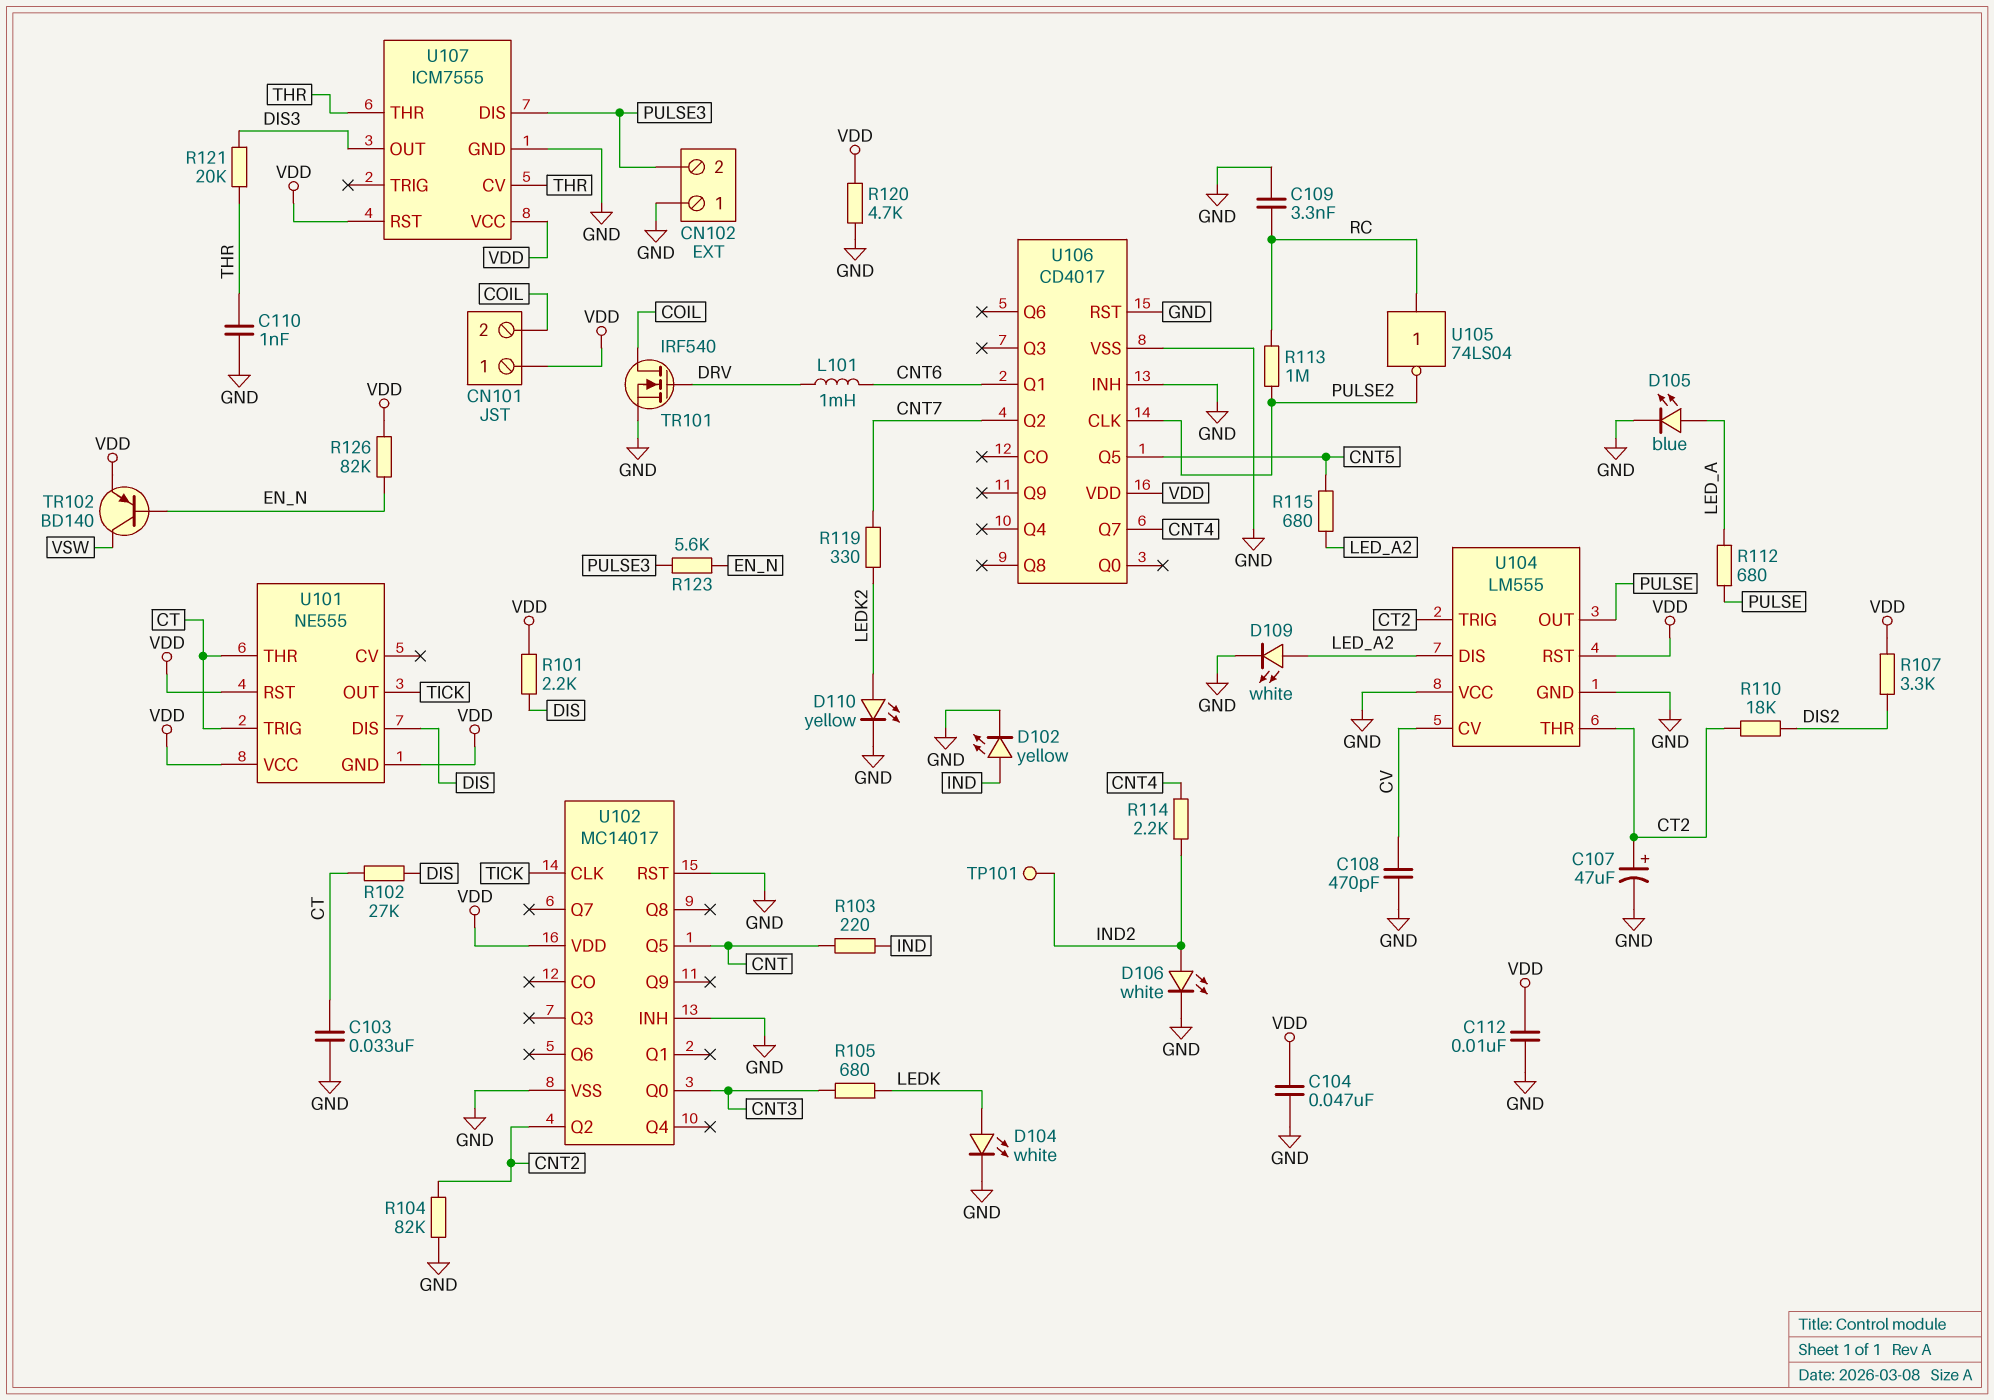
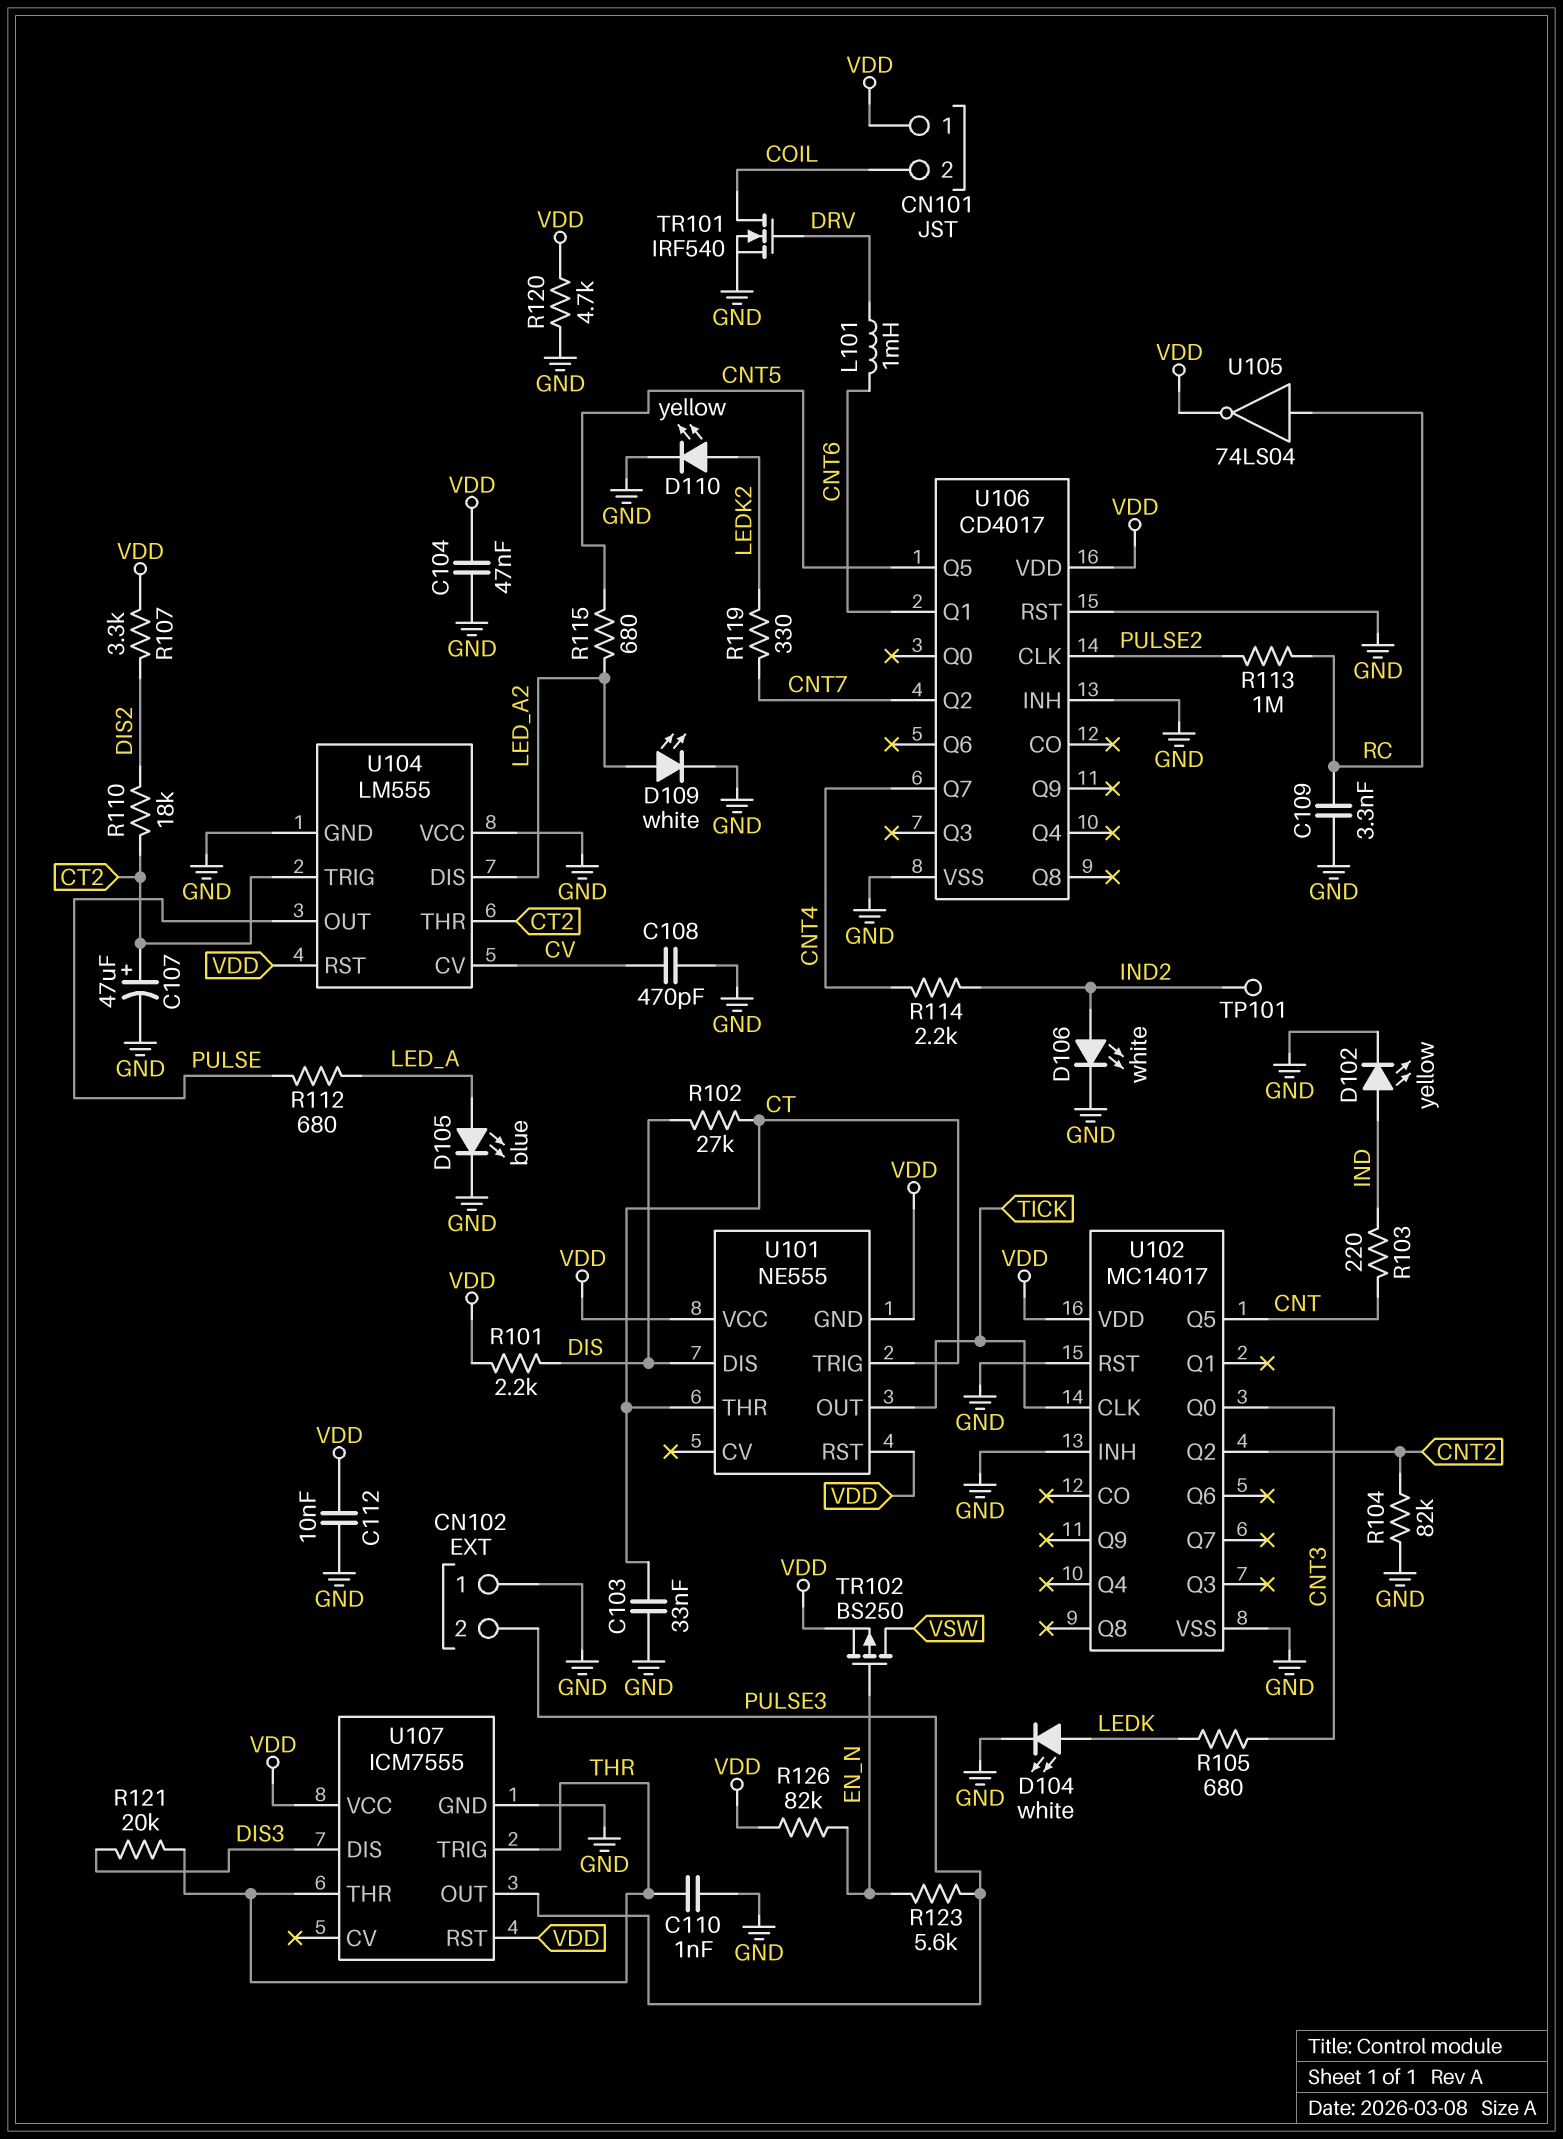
TR102: PNP BD140 (B EN_N, C VSW, E VDD) -> PMOS BS250 (G EN_N, D VSW, S VDD)
U105: NOT 74LS04 (in RC, out PULSE2) -> NOT 74LS04 (in RC, out VDD)
U107 pin CV: THR -> none
U107 pin DIS: PULSE3 -> DIS3
U107 pin OUT: DIS3 -> PULSE3
U107 pin TRIG: none -> THR

